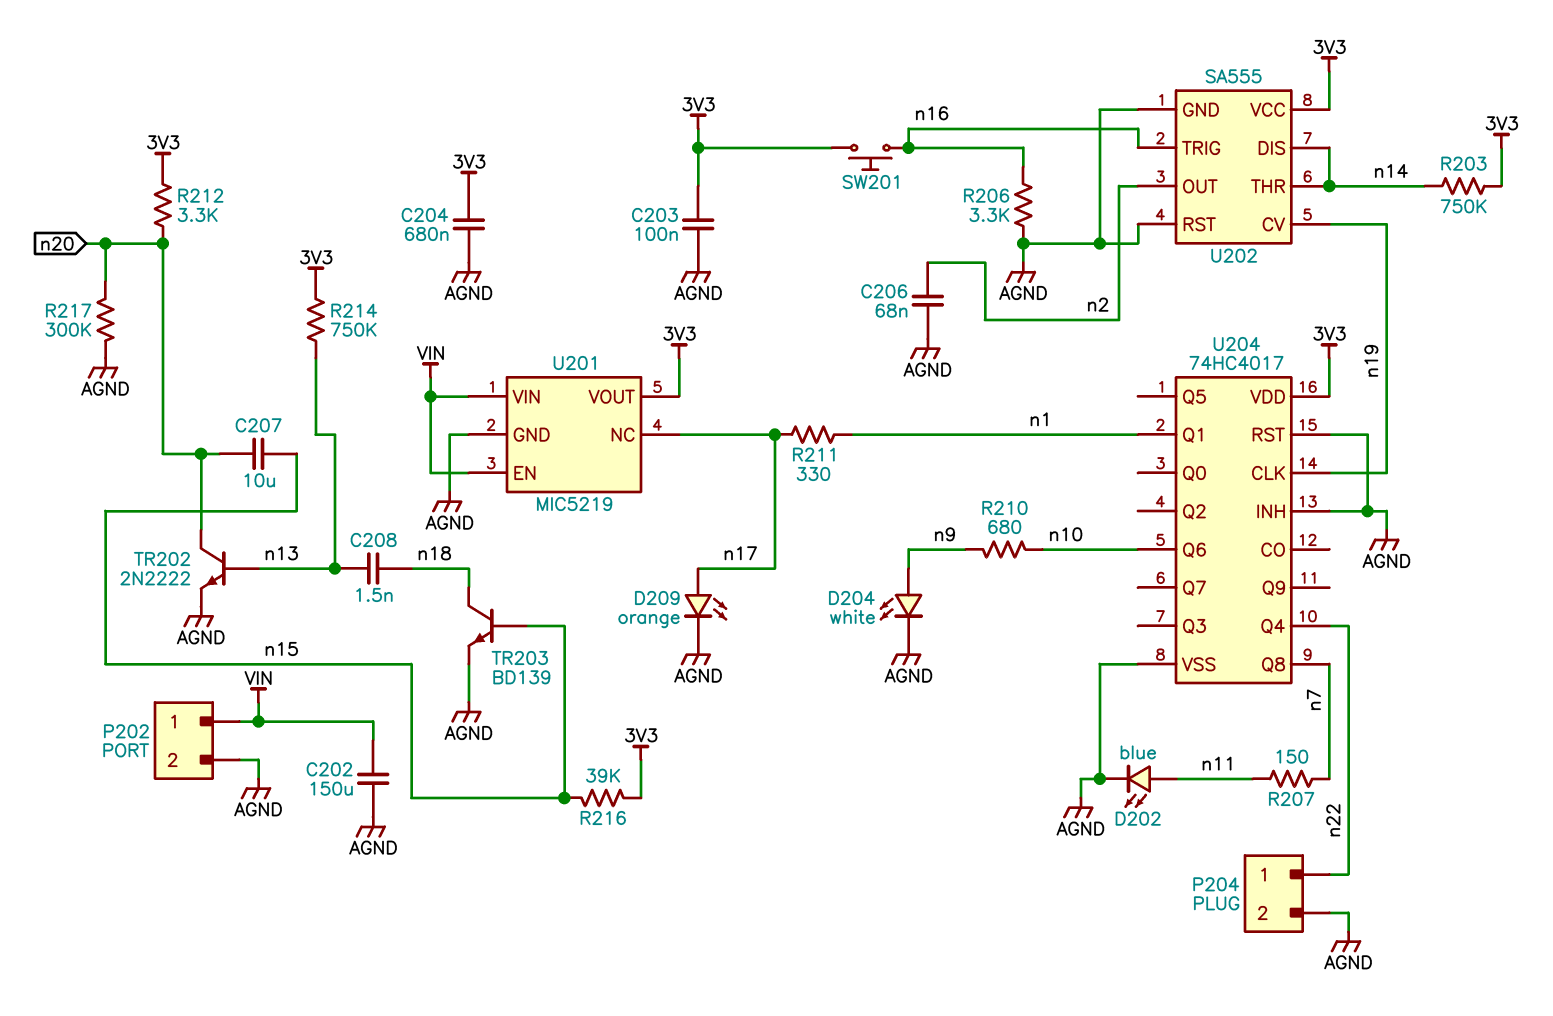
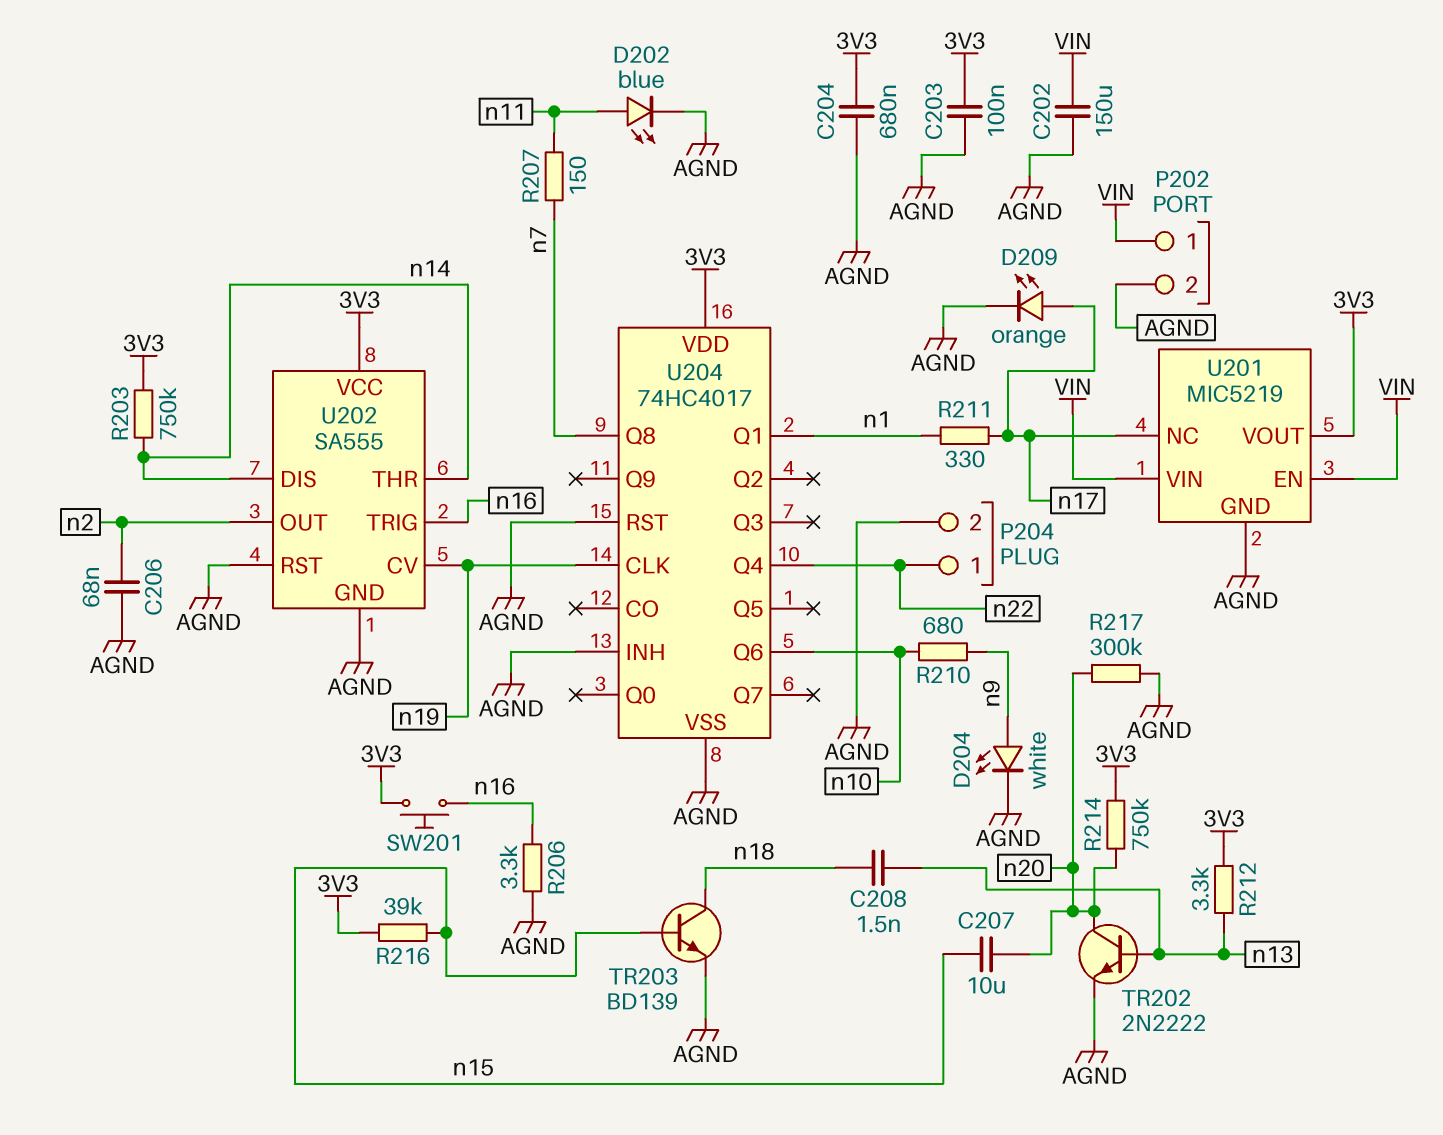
R212: 3.3k (3V3, n20) -> 3.3k (3V3, n13)
R214: 750k (3V3, n13) -> 750k (3V3, n20)

